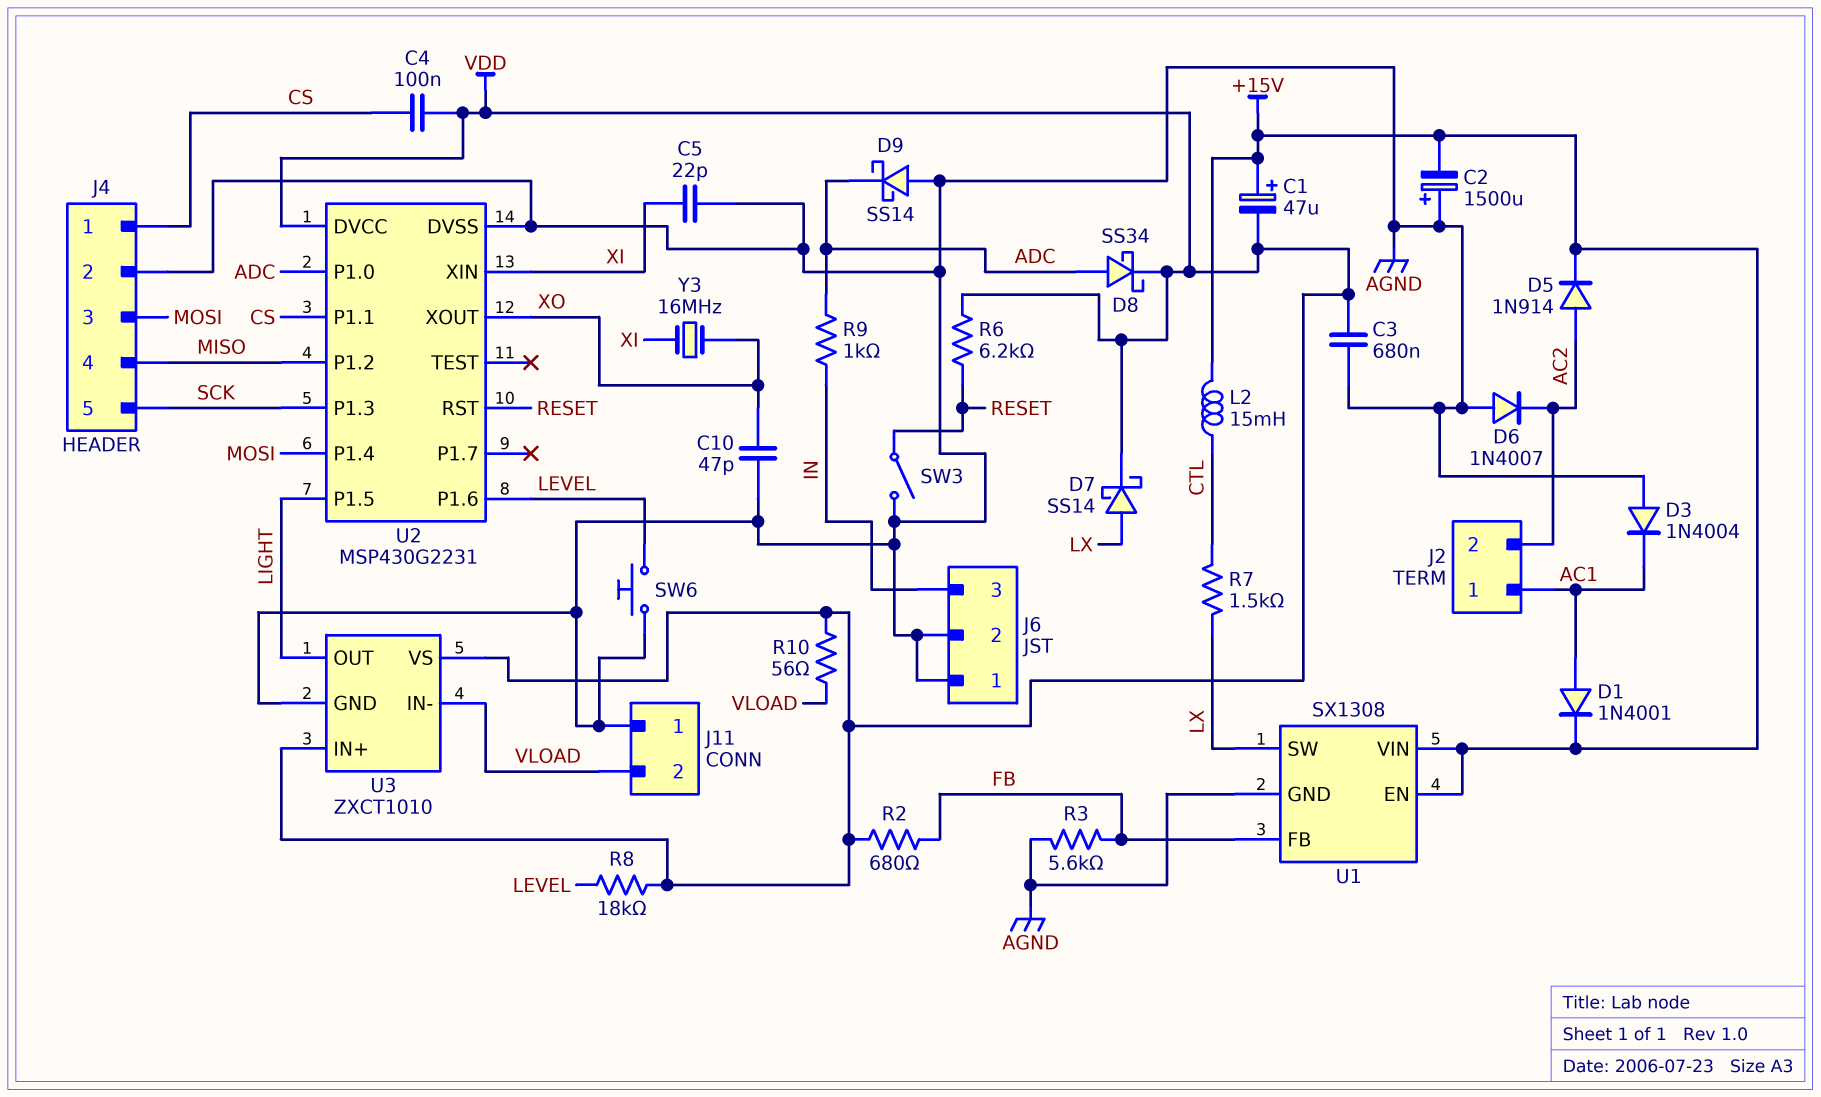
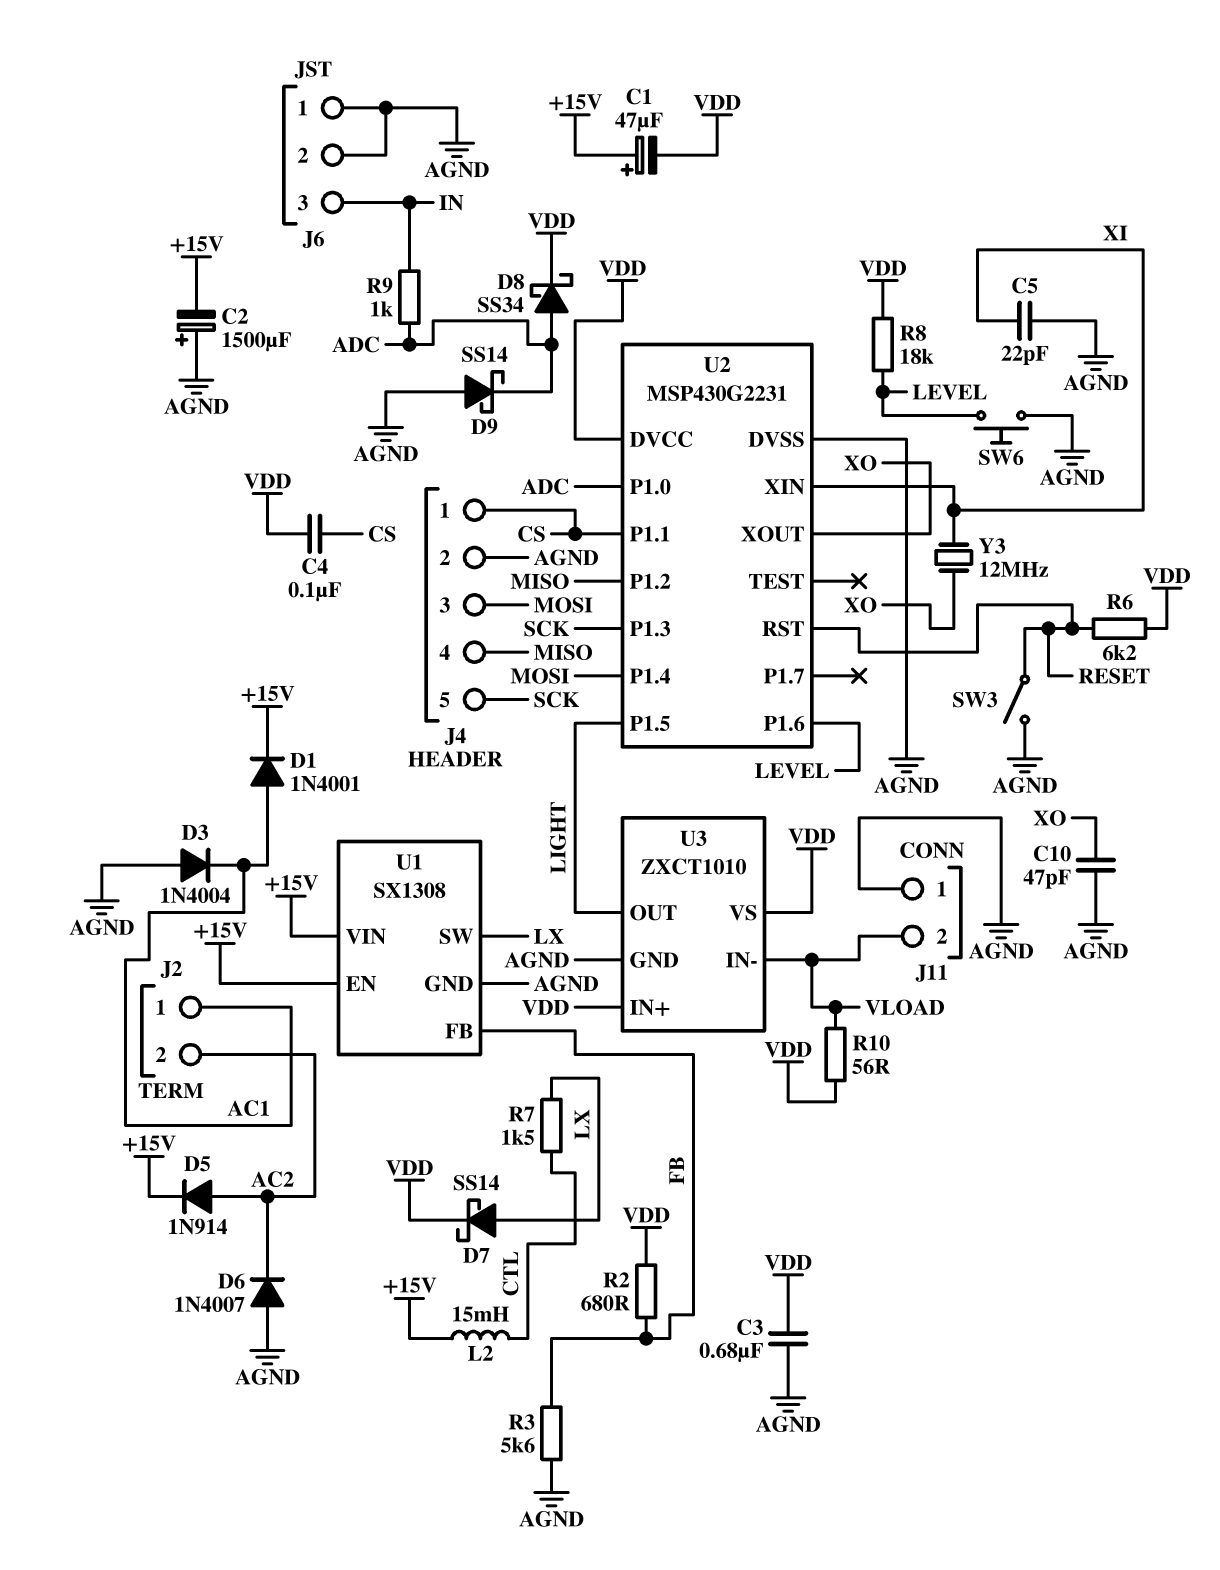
Y3: 16MHz (XI, XO) -> 12MHz (XI, XO)

